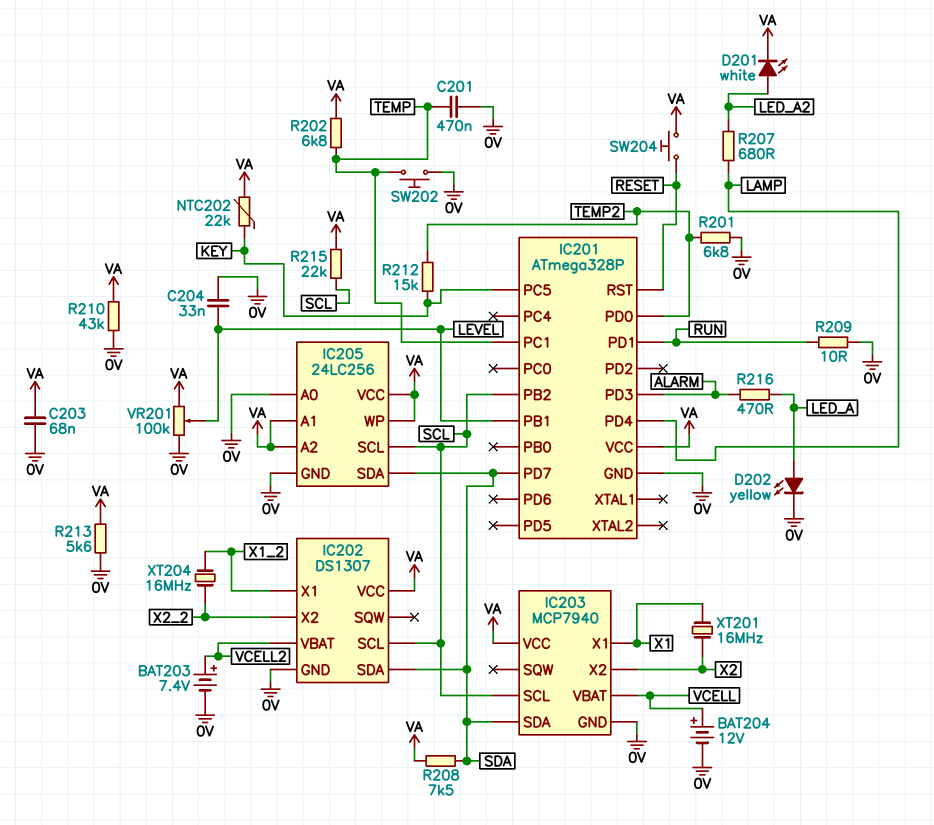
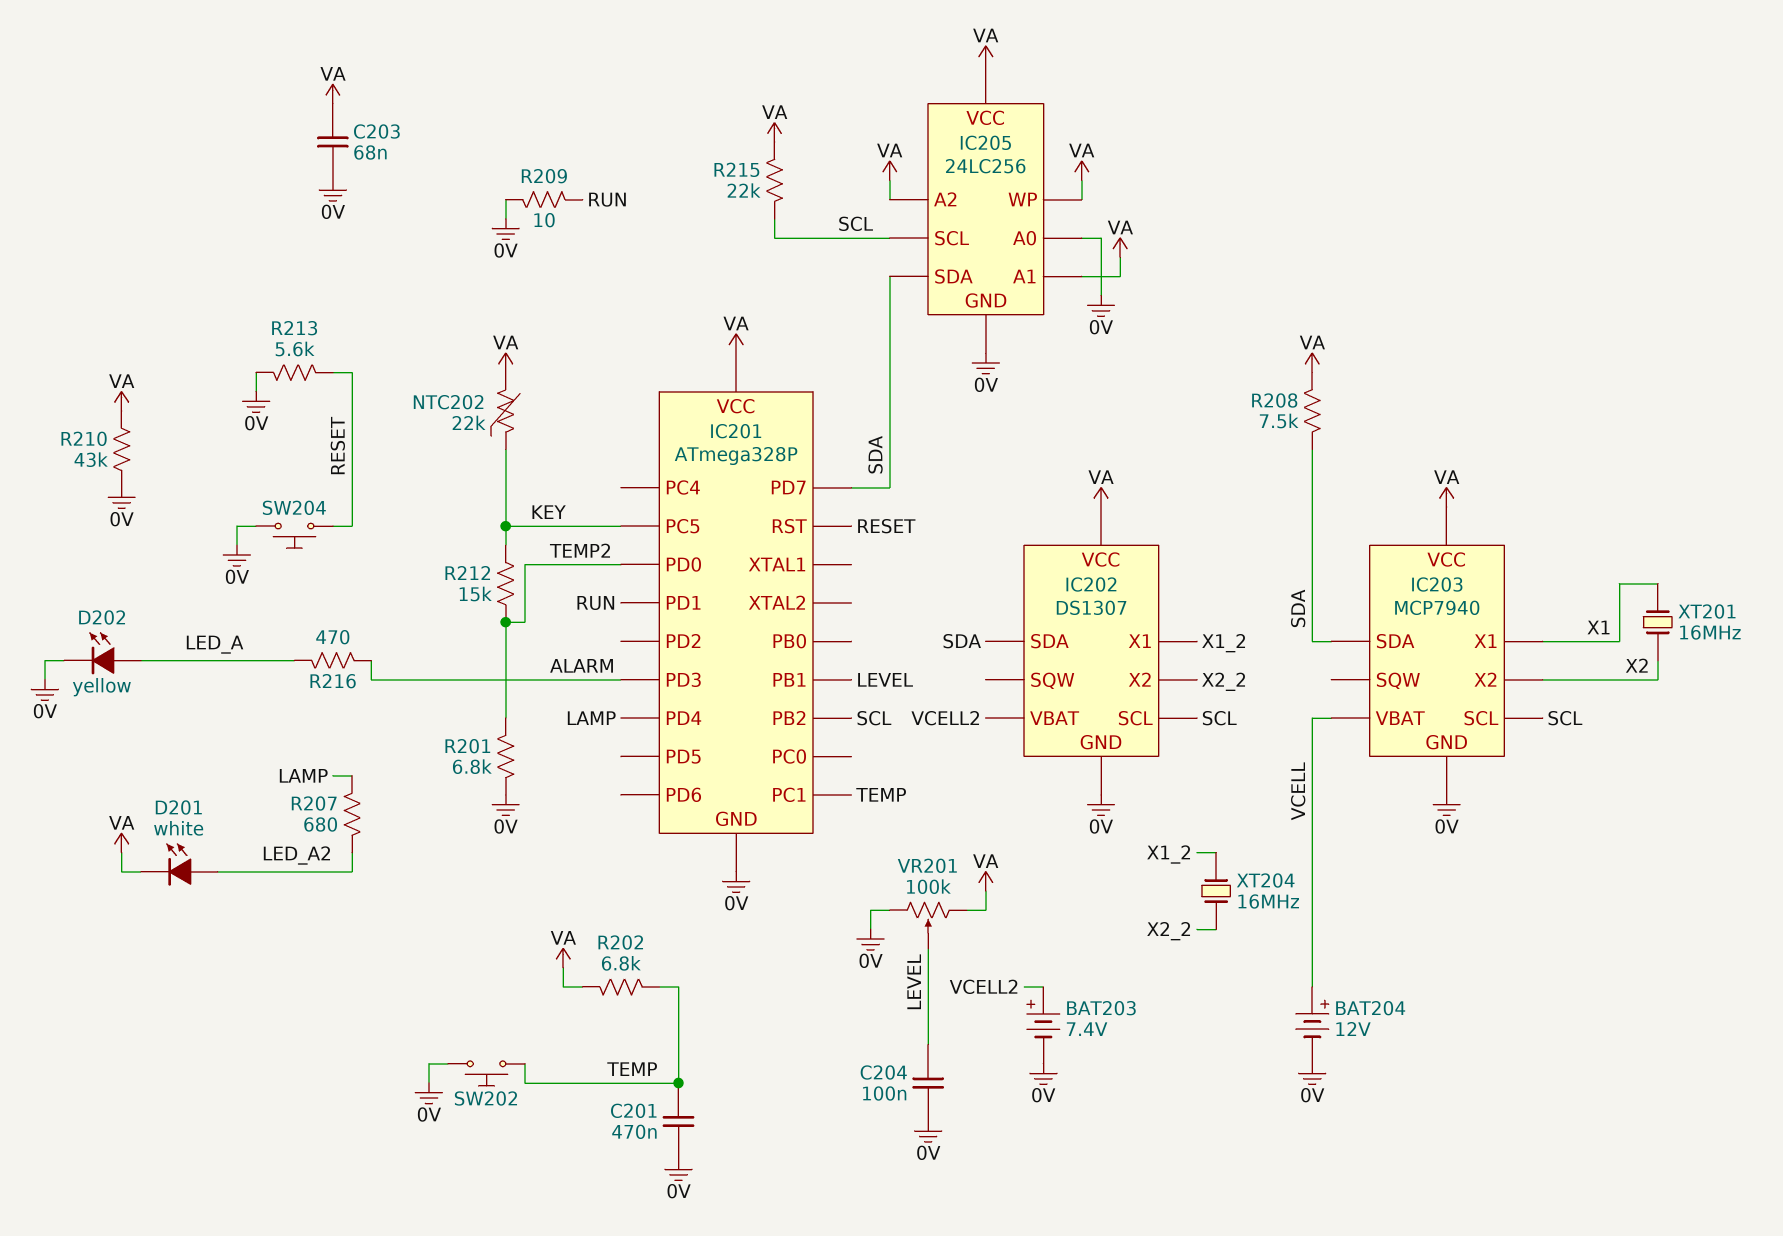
C204: 33nF (0V, LEVEL) -> 100nF (0V, LEVEL)
R213: 5.6k (0V, VA) -> 5.6k (0V, RESET)
SW204: button (RESET, VA) -> button (0V, RESET)

